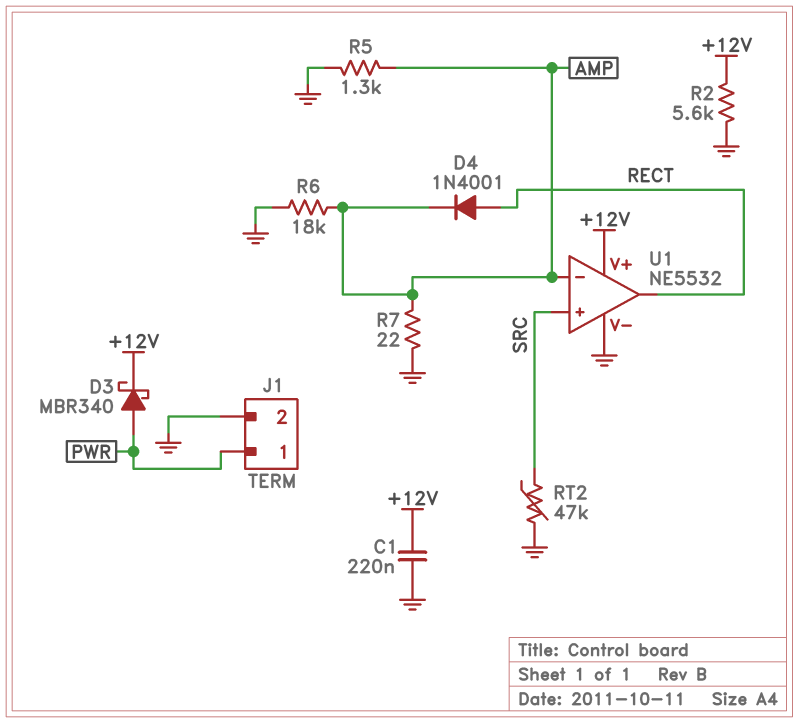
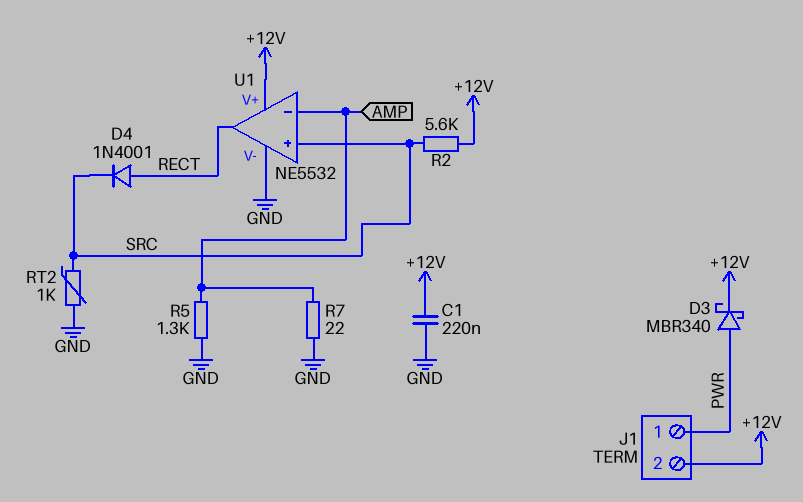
D4: diode 1N4001 (A RECT, K AMP) -> diode 1N4001 (A RECT, K SRC)
J1 pin 2: GND -> +12V
R2: 5.6k (+12V, GND) -> 5.6k (+12V, SRC)
R6: 18k (AMP, GND) -> none
RT2: 47k (GND, SRC) -> 1k (GND, SRC)

